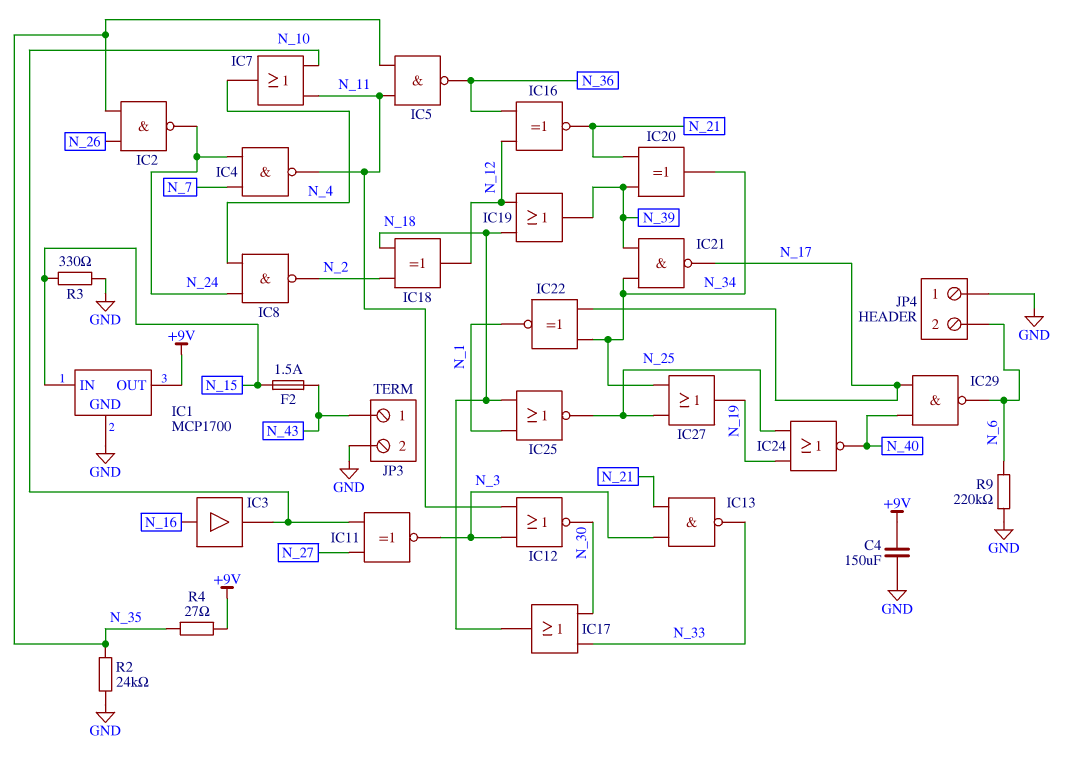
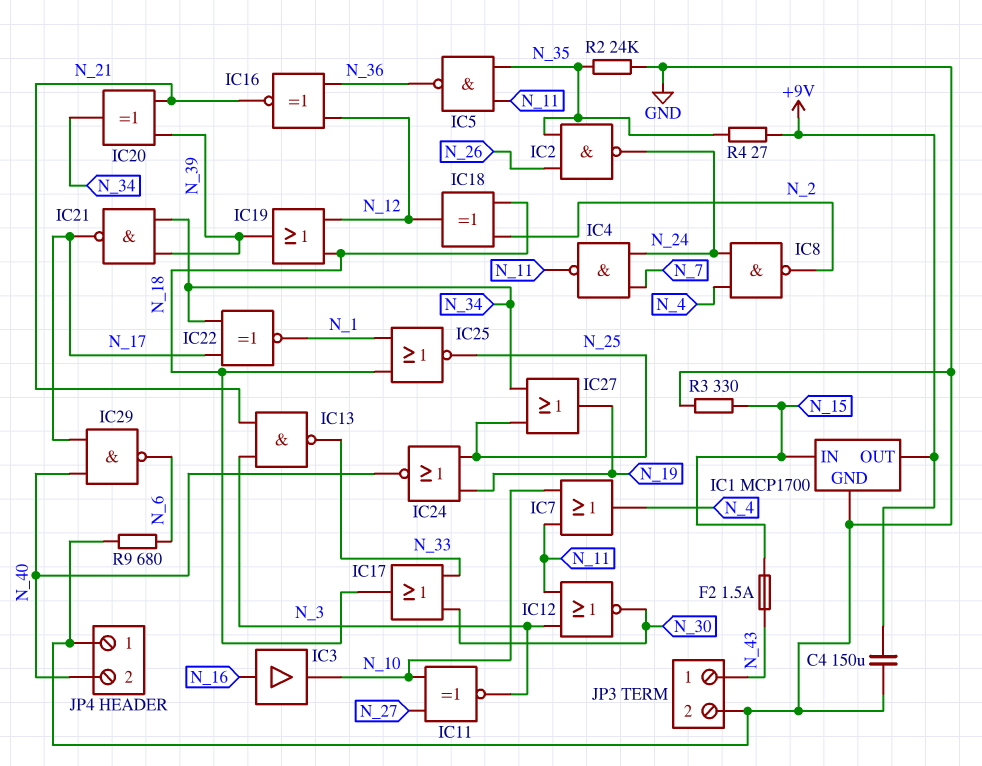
JP4 pin 2: N_6 -> N_40
R9: 220k (GND, N_6) -> 680 (GND, N_6)

